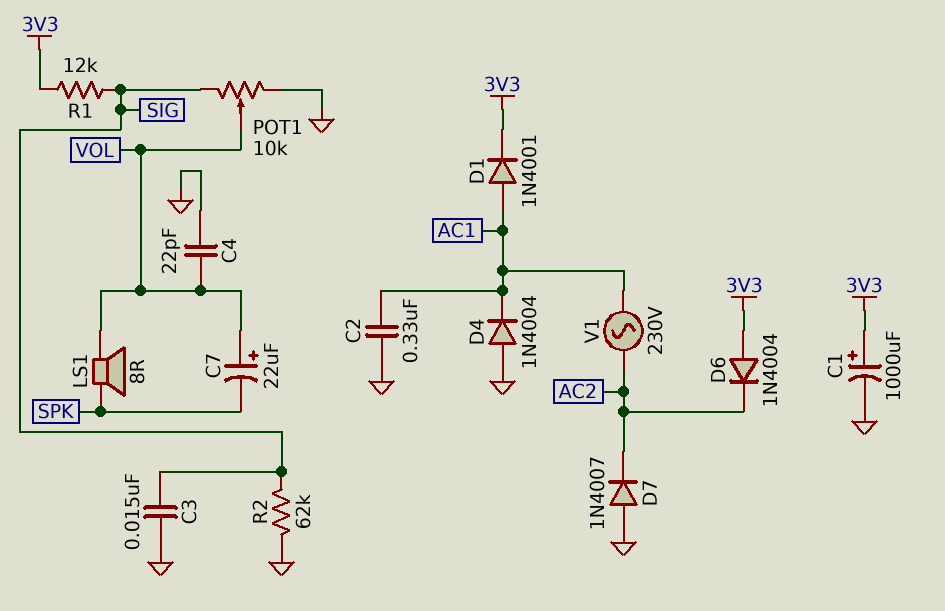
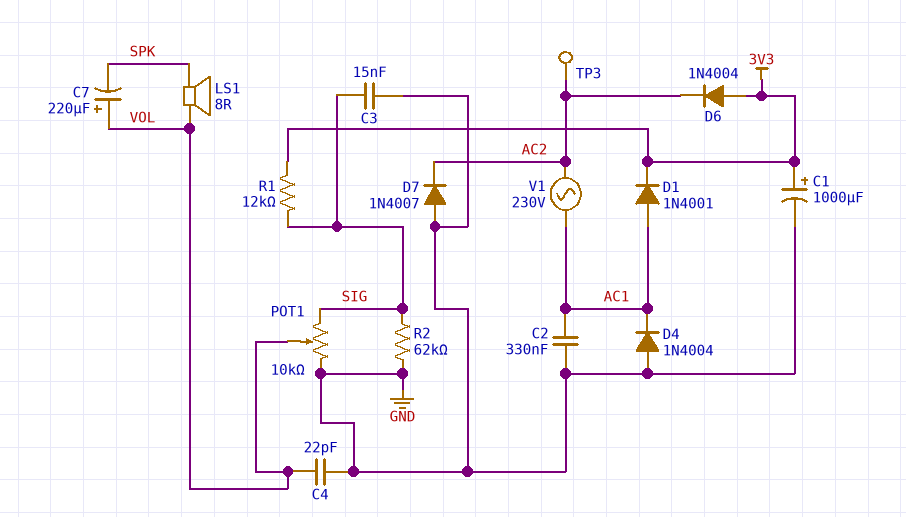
C7: 22uF (plus VOL, minus SPK) -> 220uF (plus VOL, minus SPK)
TP3: none -> test point (AC2)

